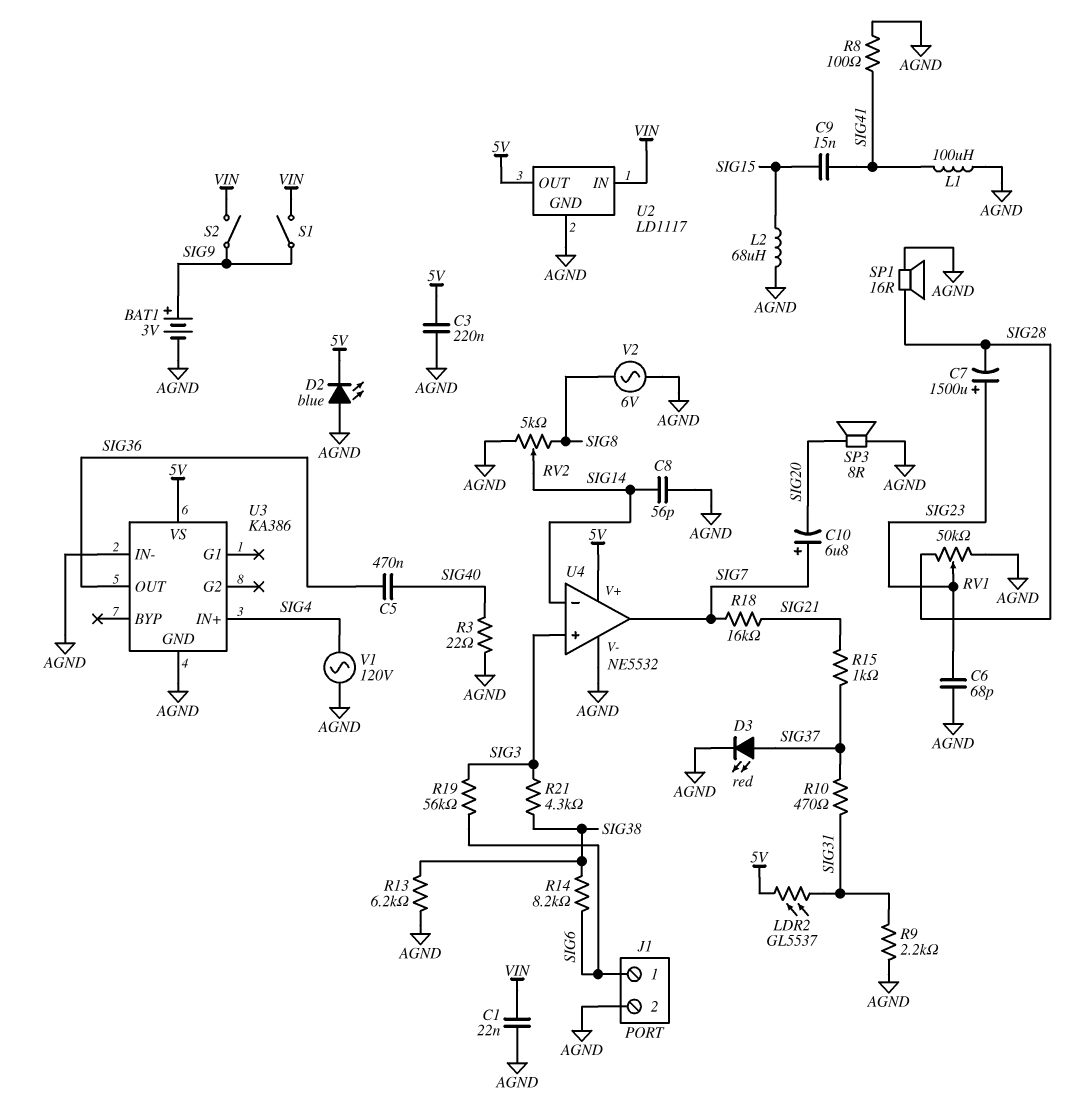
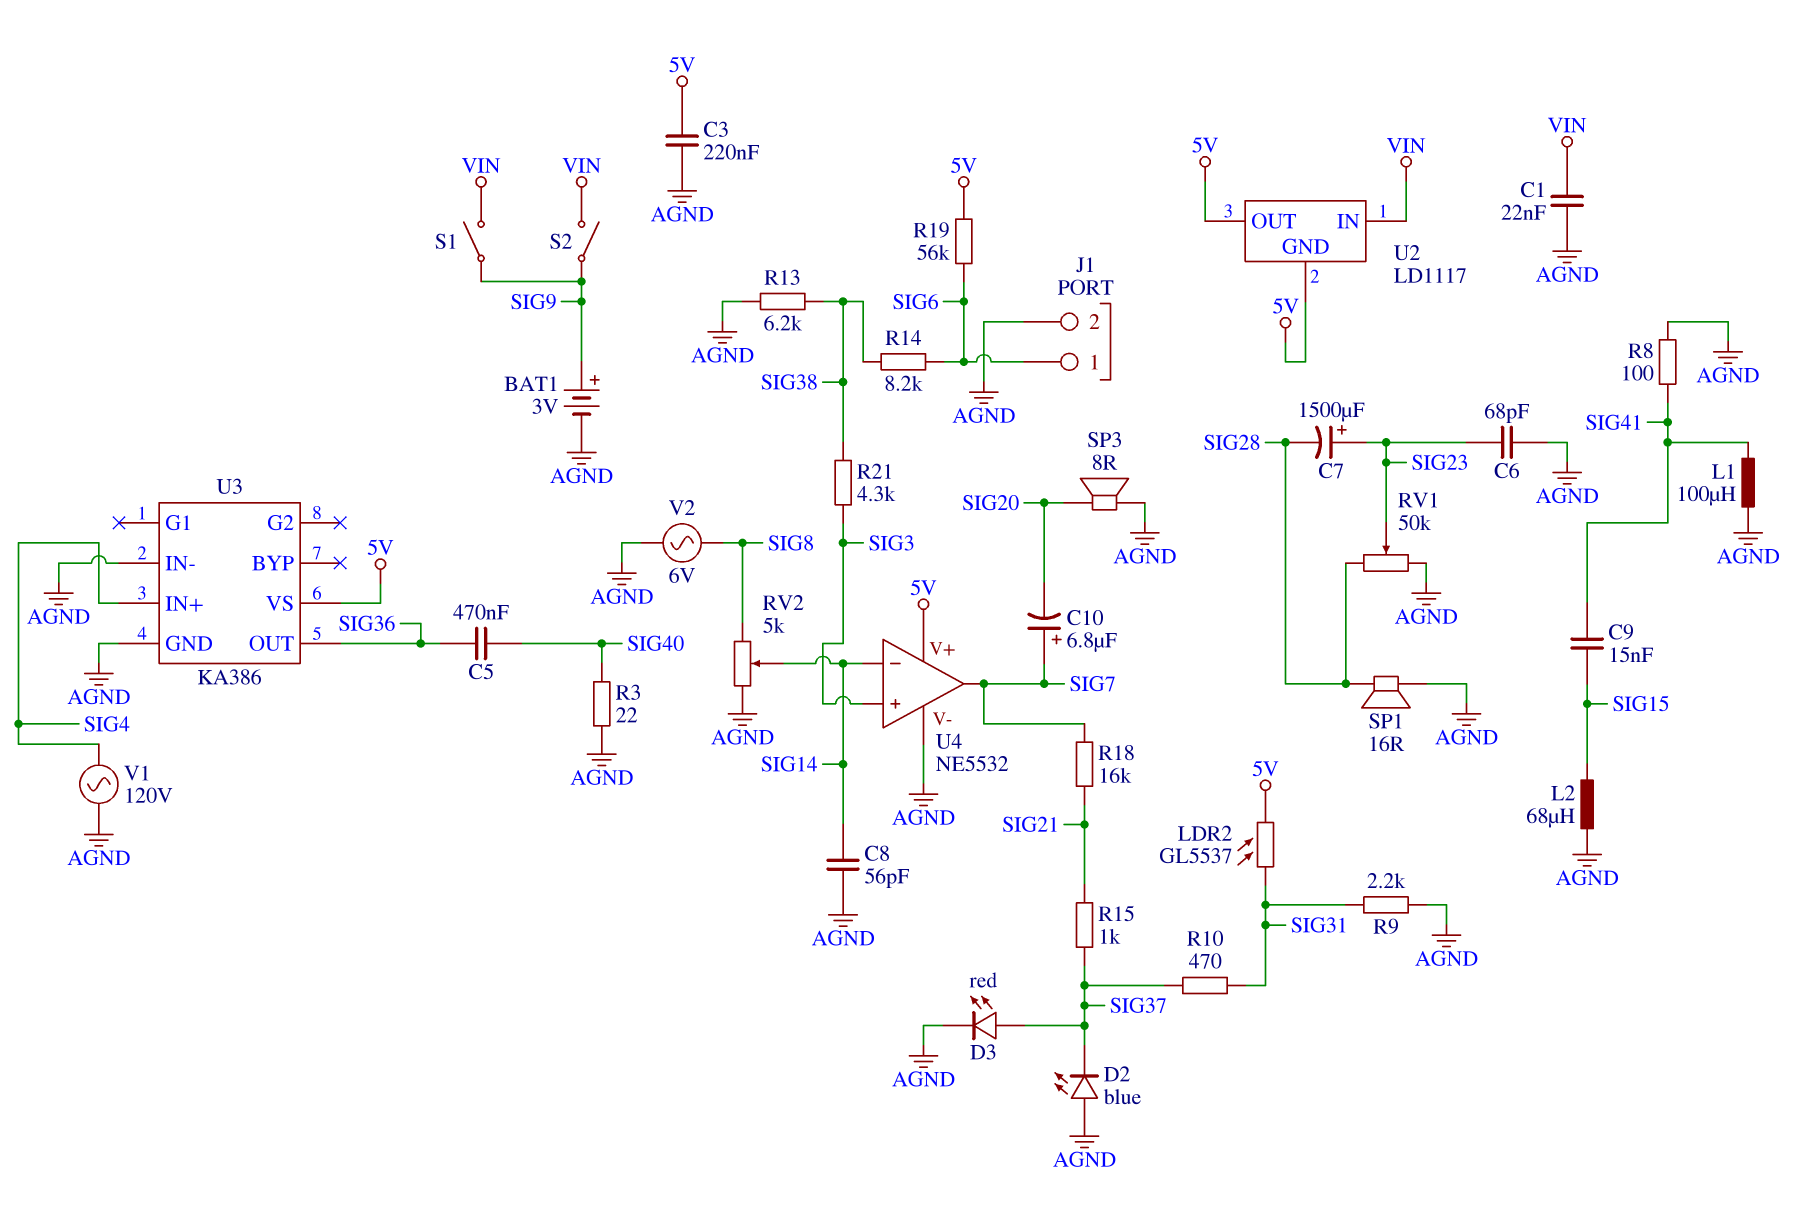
D2: LED blue (A AGND, K 5V) -> LED blue (A AGND, K SIG37)
R19: 56k (SIG3, SIG6) -> 56k (5V, SIG6)
U2 pin GND: AGND -> 5V

